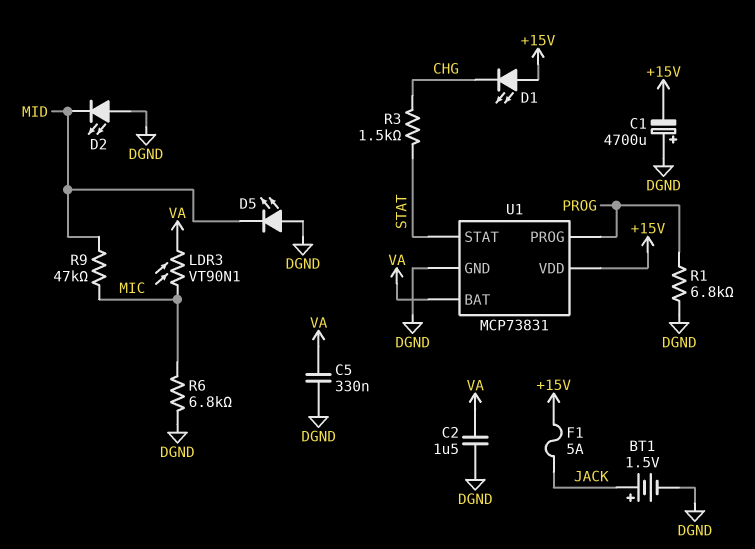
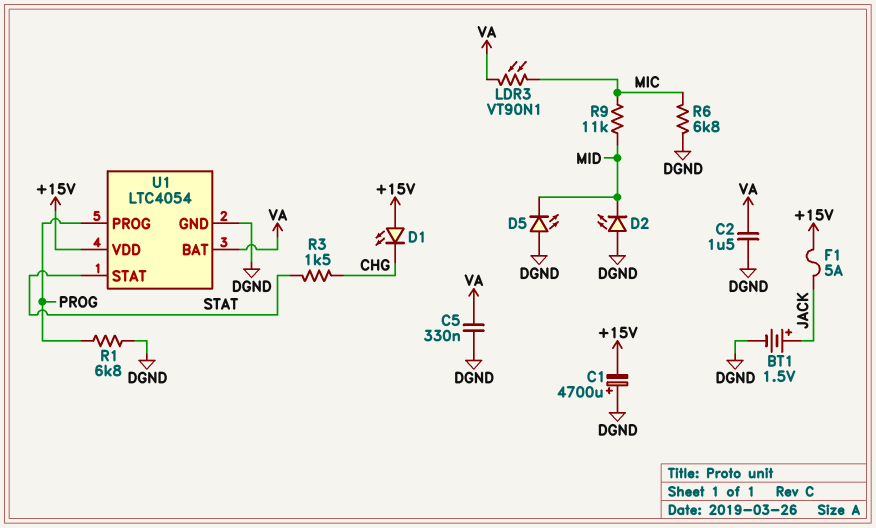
R9: 47k (MIC, MID) -> 11k (MIC, MID)
U1: MCP73831 -> LTC4054

